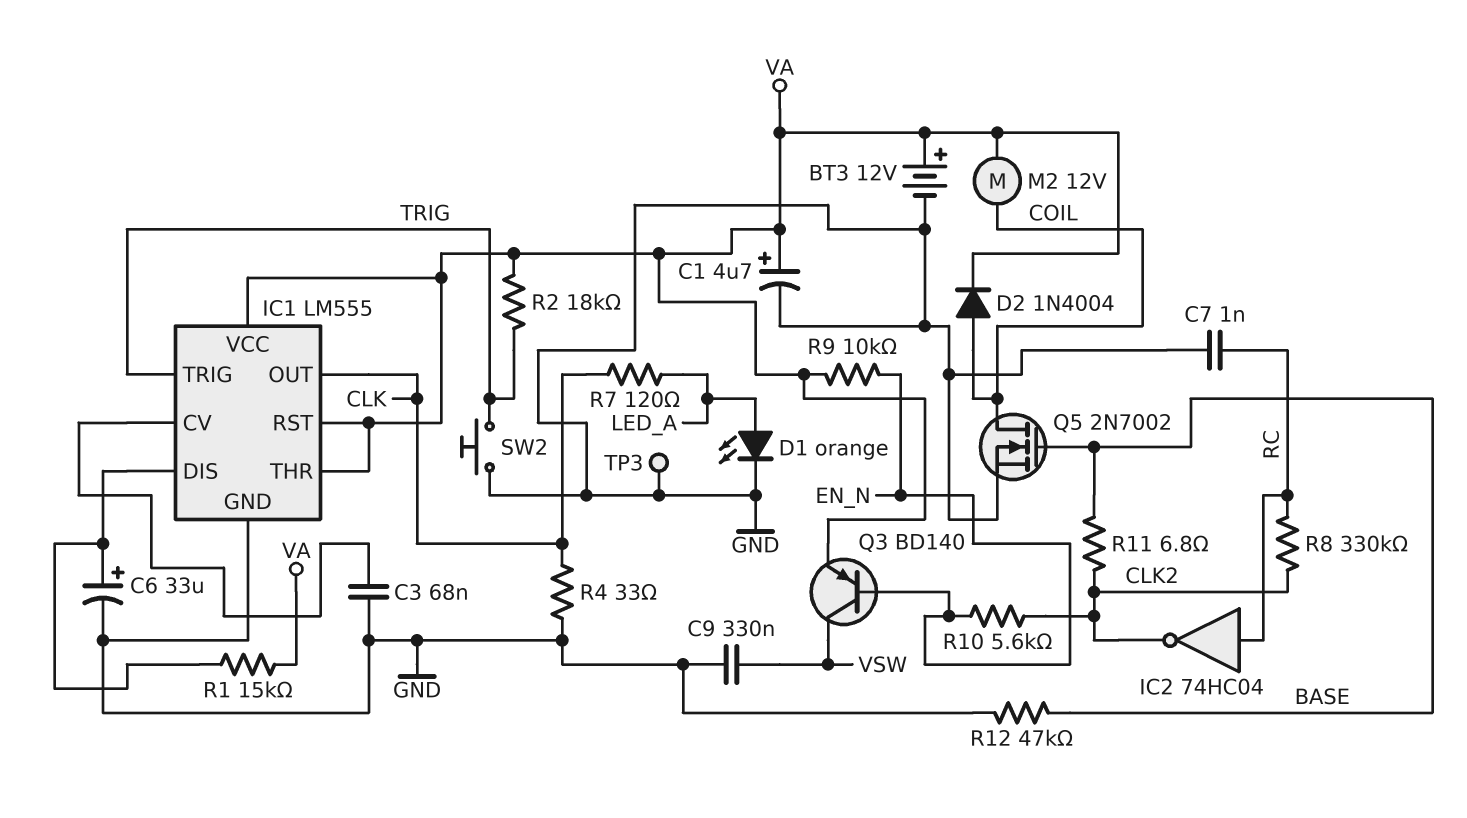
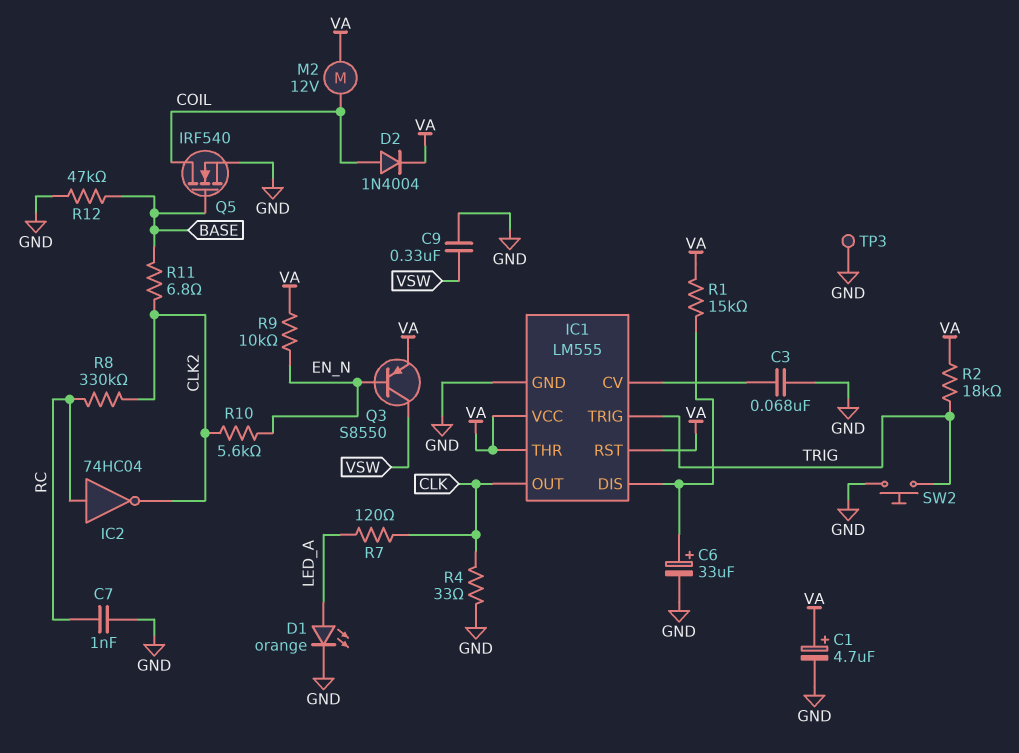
BT3: 12V (plus VA, minus GND) -> none
Q3: PNP BD140 (B EN_N, C VSW, E VA) -> PNP S8550 (B EN_N, C VSW, E VA)
Q5: NMOS 2N7002 (G BASE, D COIL, S GND) -> NMOS IRF540 (G BASE, D COIL, S GND)

